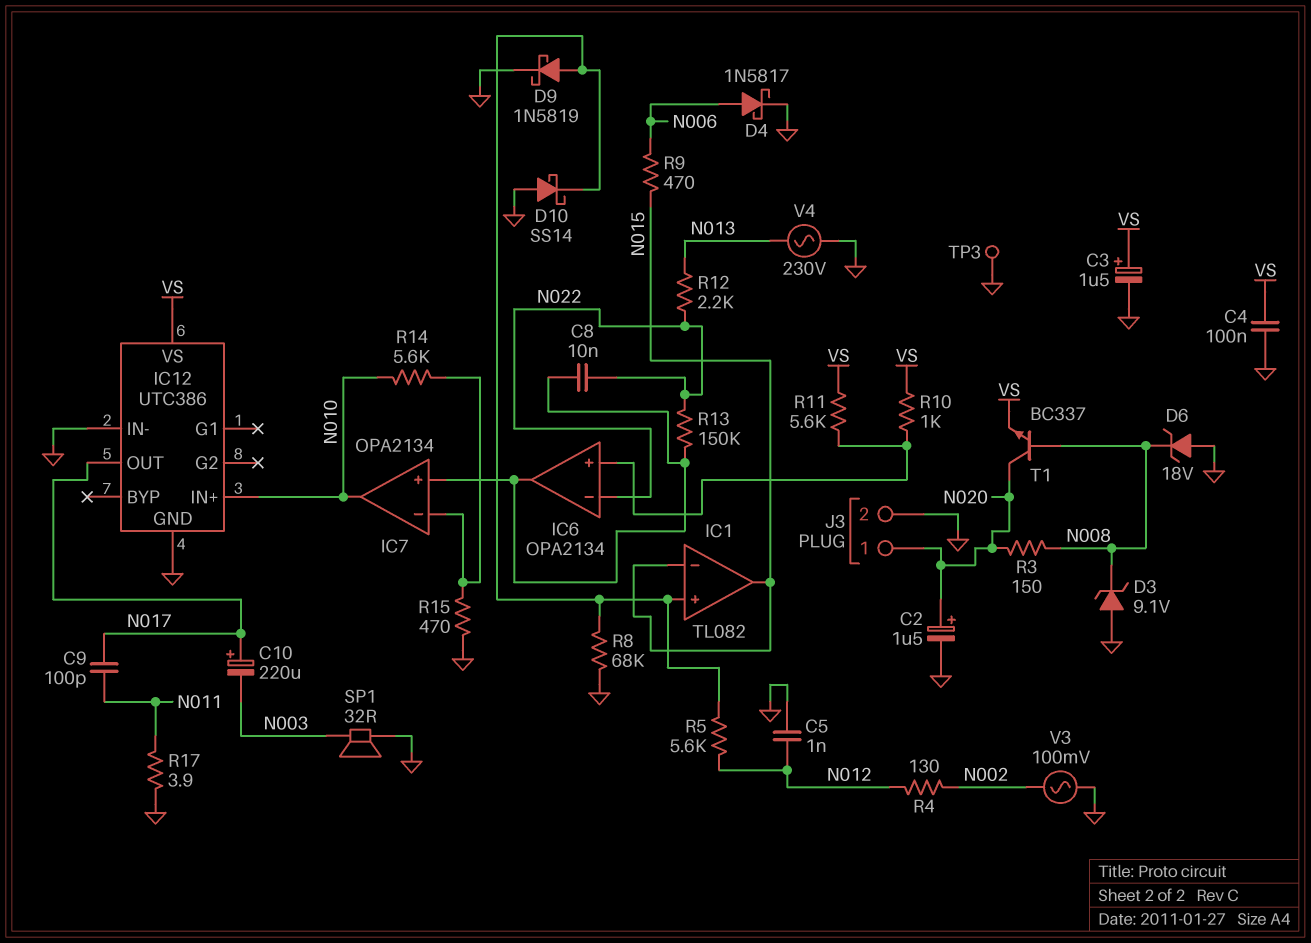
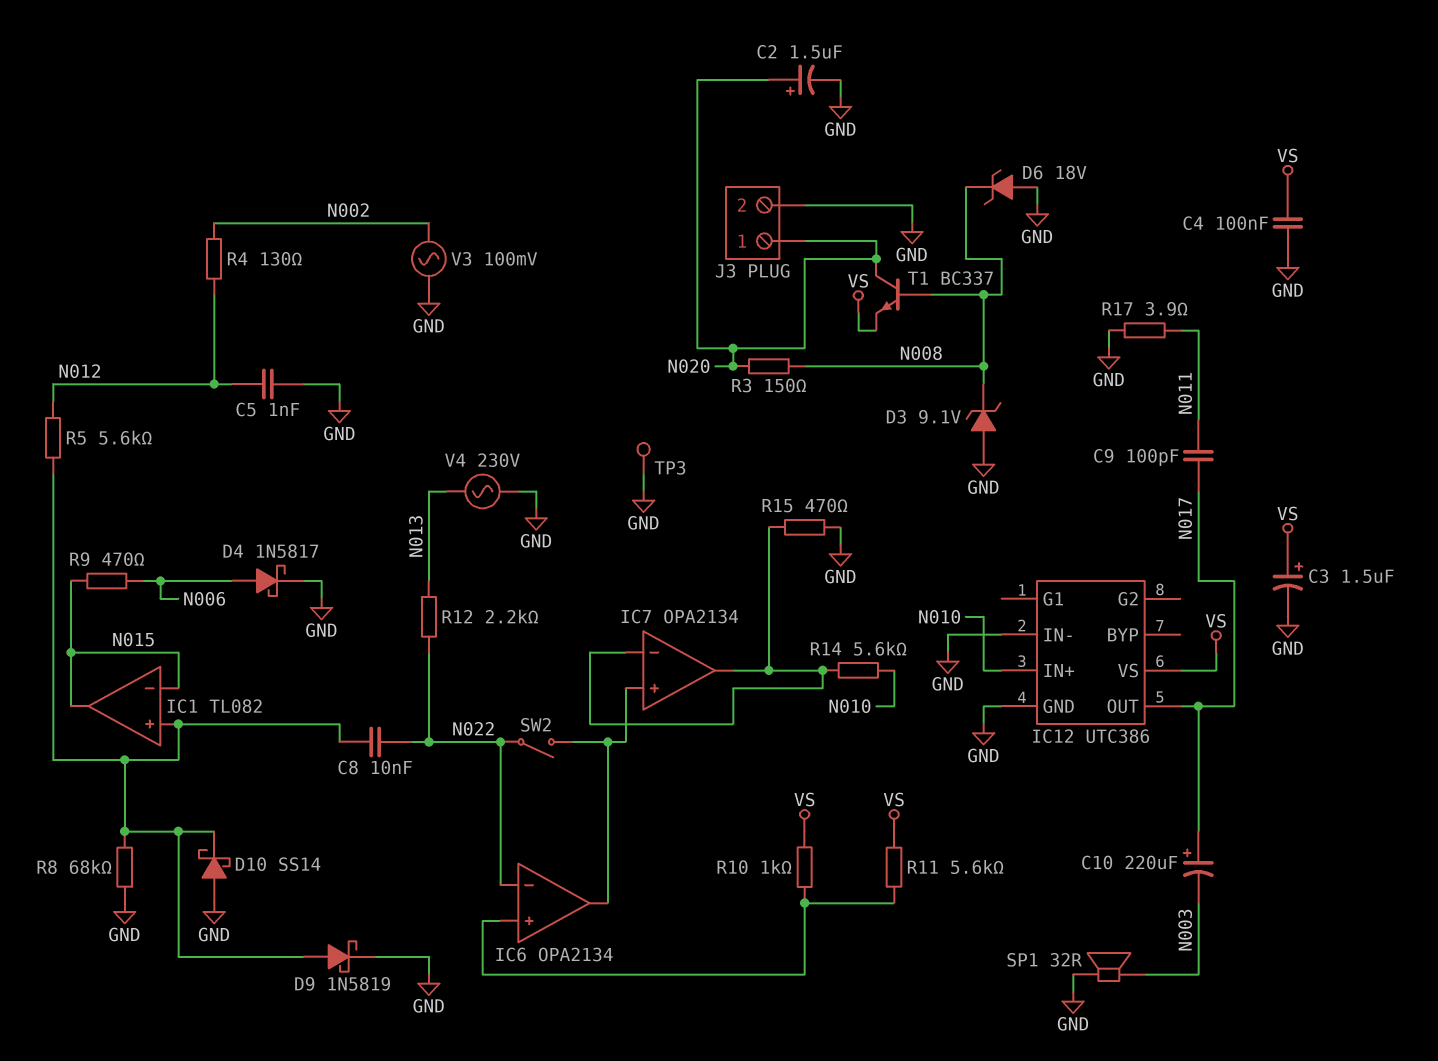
C8: 10nF (IC6/out, N022) -> 10nF (IC1/in+, N022)
IC7 pin out: N010 -> IC7/in-
R13: 150k (IC6/out, N022) -> none
SW2: none -> switch (IC6/out, N022)

